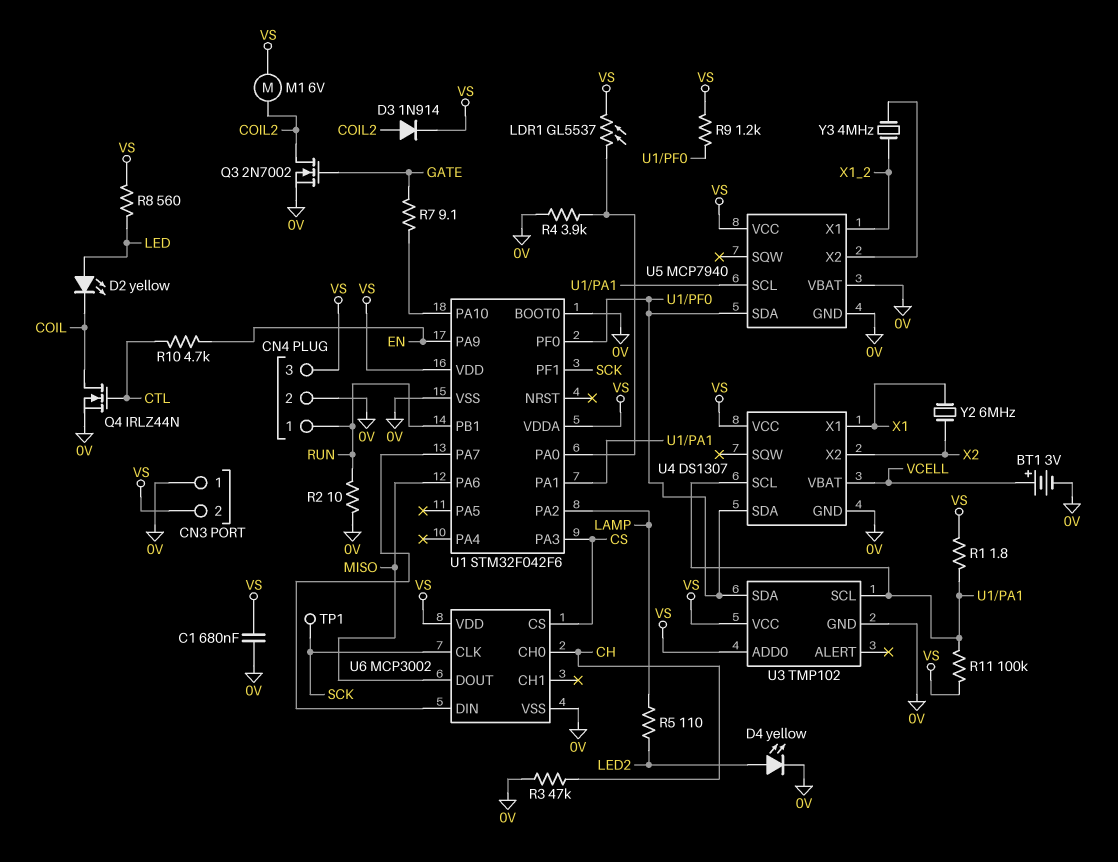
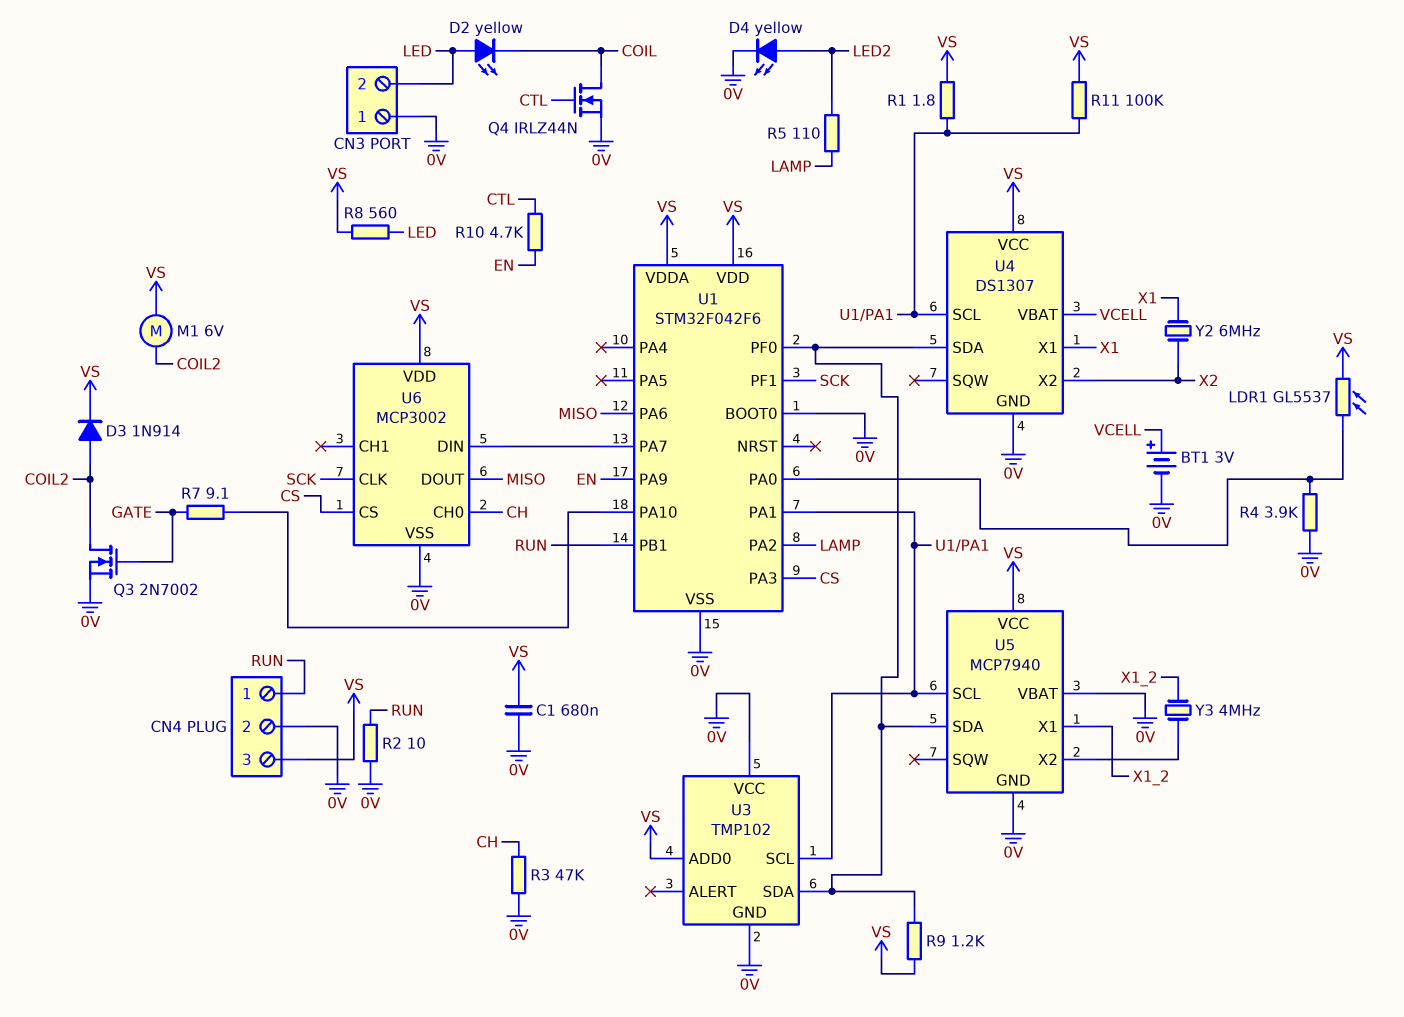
CN3 pin 2: VS -> LED
TP1: test point (SCK) -> none
U3 pin VCC: VS -> 0V

